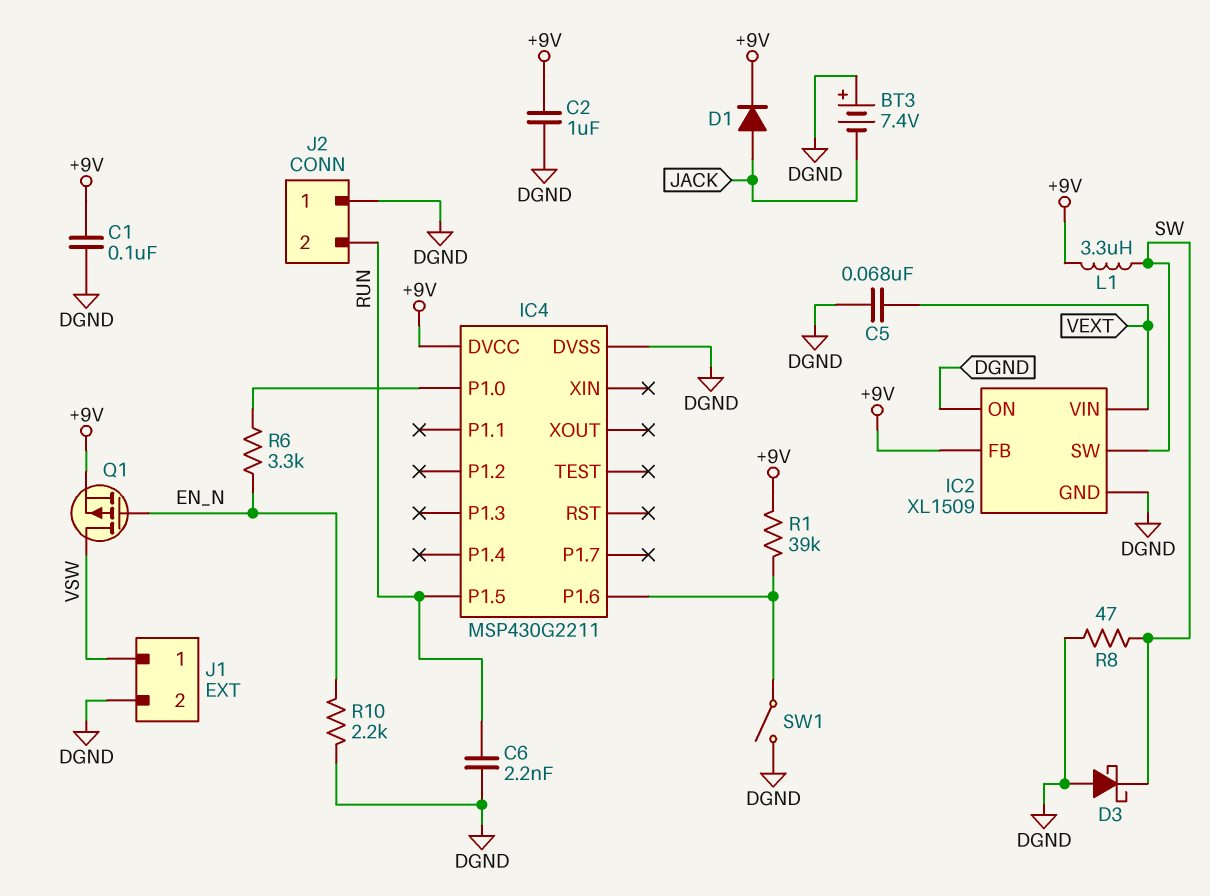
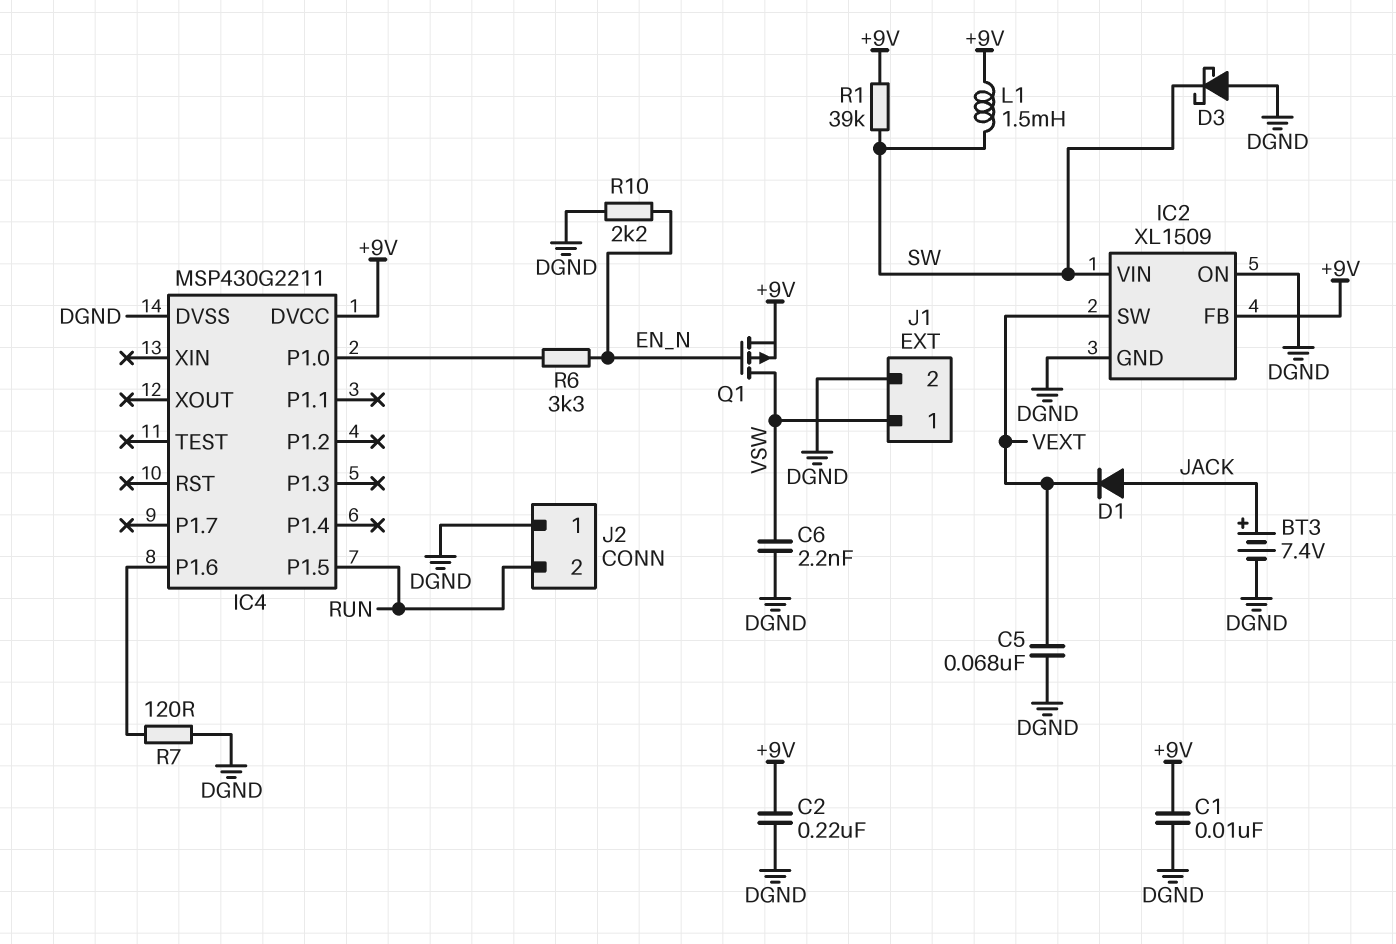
BT3: 7.4V (plus DGND, minus JACK) -> 7.4V (plus JACK, minus DGND)
C1: 100nF (+9V, DGND) -> 10nF (+9V, DGND)
C2: 1uF (+9V, DGND) -> 220nF (+9V, DGND)
C6: 2.2nF (DGND, RUN) -> 2.2nF (DGND, VSW)
D1: diode (A JACK, K +9V) -> diode (A JACK, K VEXT)
IC2 pin SW: SW -> VEXT
IC2 pin VIN: VEXT -> SW
L1: 3.3uH (+9V, SW) -> 1.5mH (+9V, SW)
R1: 39k (+9V, IC4/P1.6) -> 39k (+9V, SW)
R7: none -> 120 (DGND, IC4/P1.6)
R8: 47 (DGND, SW) -> none
SW1: switch (DGND, IC4/P1.6) -> none

